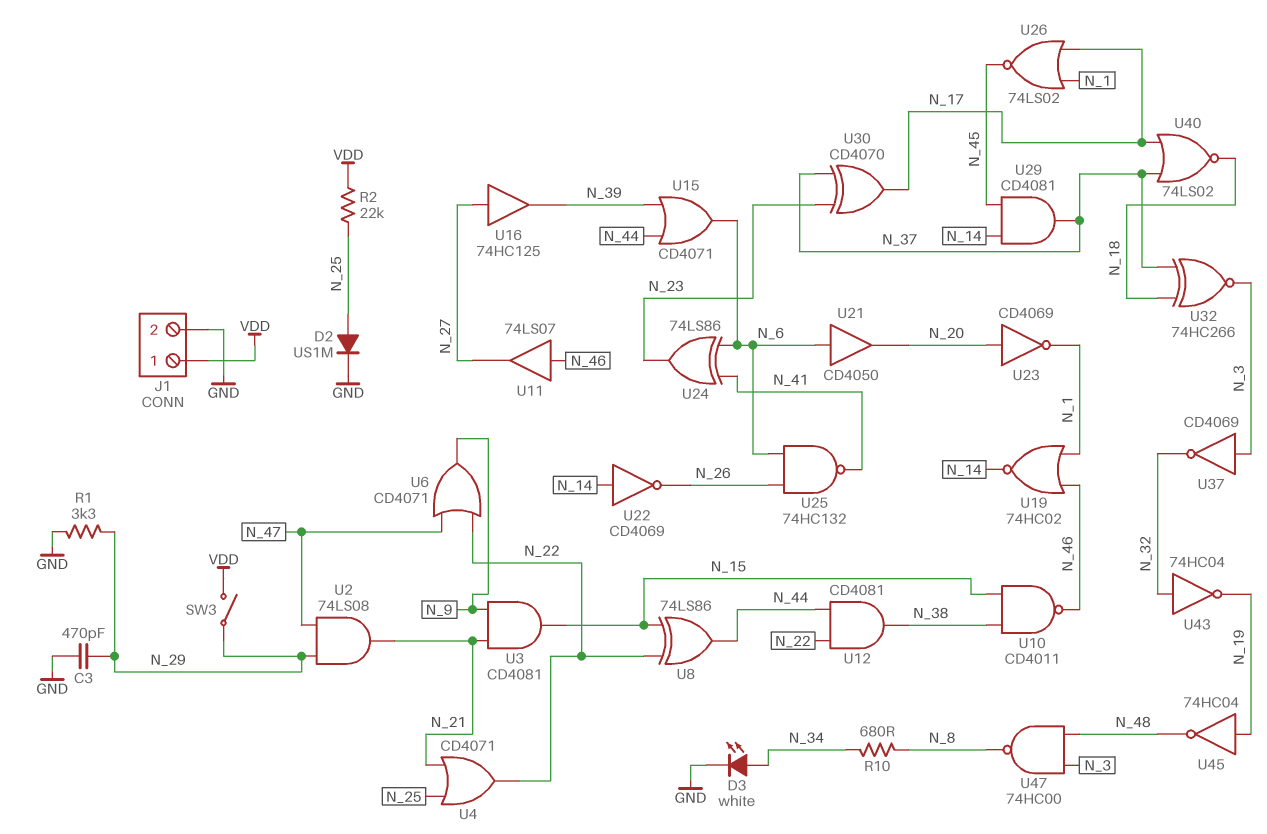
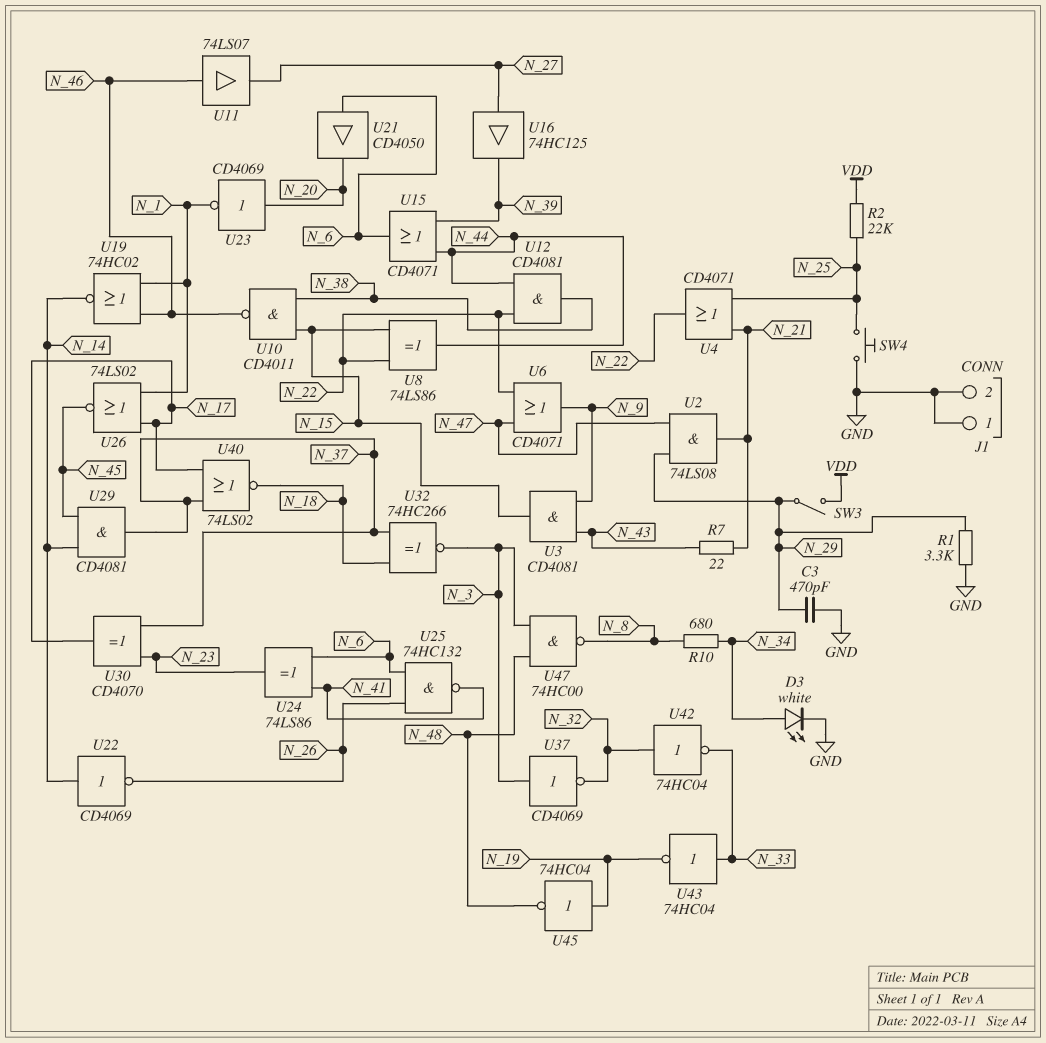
D2: diode US1M (A N_25, K GND) -> none
J1 pin 1: VDD -> GND
R7: none -> 22 (N_21, N_43)
SW4: none -> button (GND, N_25)
U3: AND CD4081 (in N_9, in N_21, out N_15) -> AND CD4081 (in N_9, in N_43, out N_15)
U42: none -> NOT 74HC04 (in N_32, out N_33)
U43: NOT 74HC04 (in N_32, out N_19) -> NOT 74HC04 (in N_33, out N_19)

